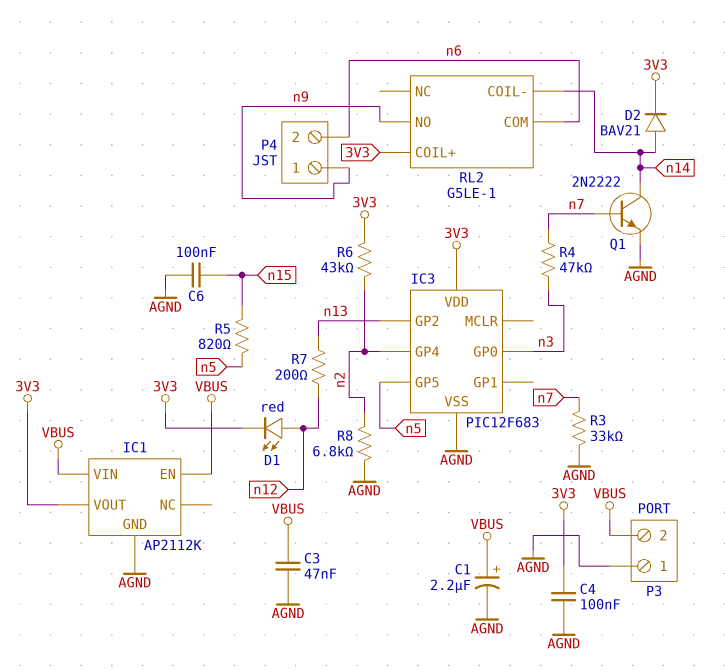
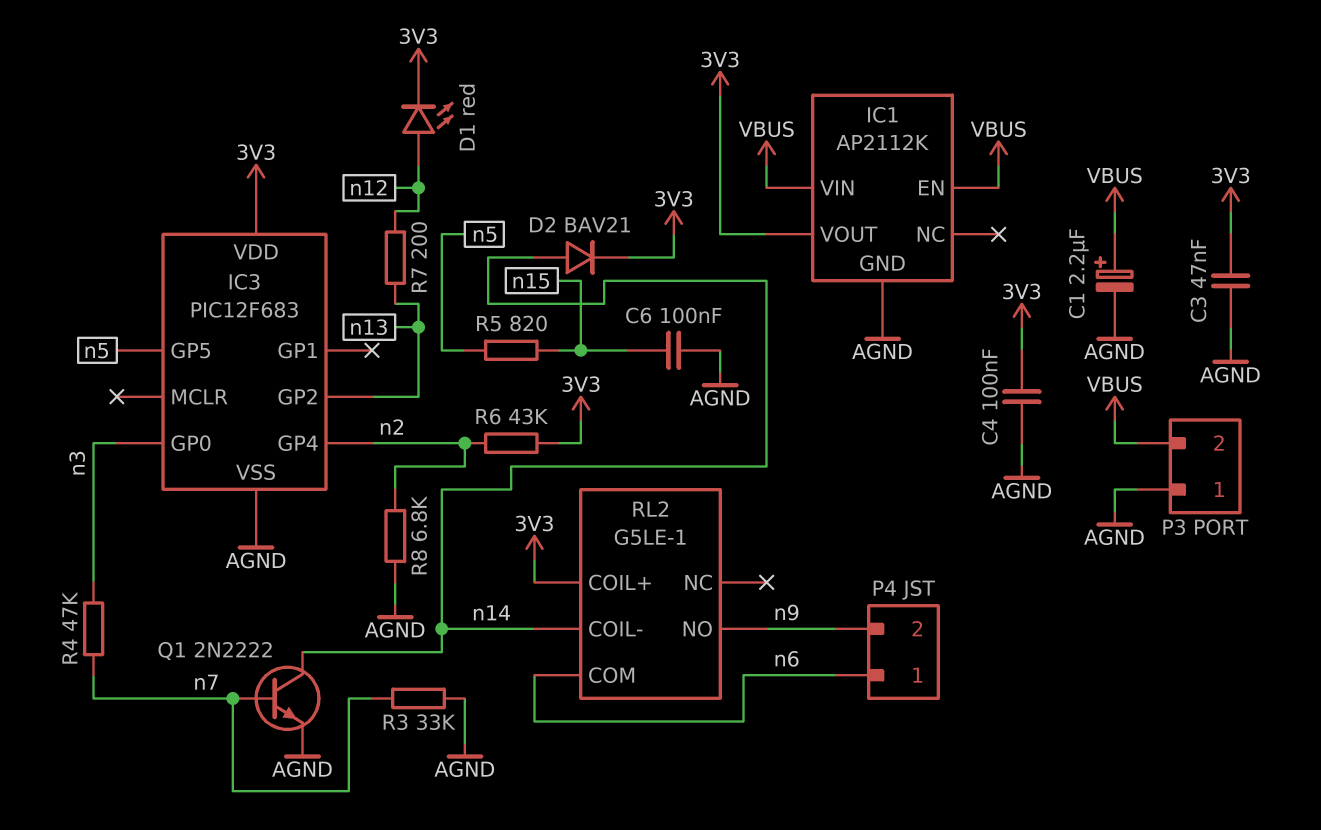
C3: 47nF (AGND, VBUS) -> 47nF (3V3, AGND)
P4 pin 1: n9 -> n6
P4 pin 2: n6 -> n9

